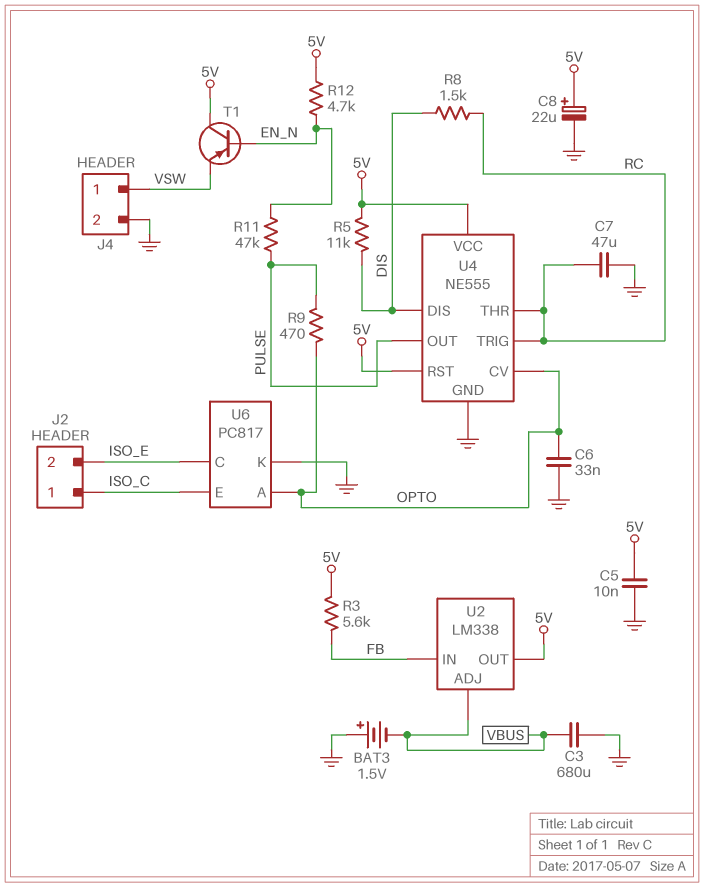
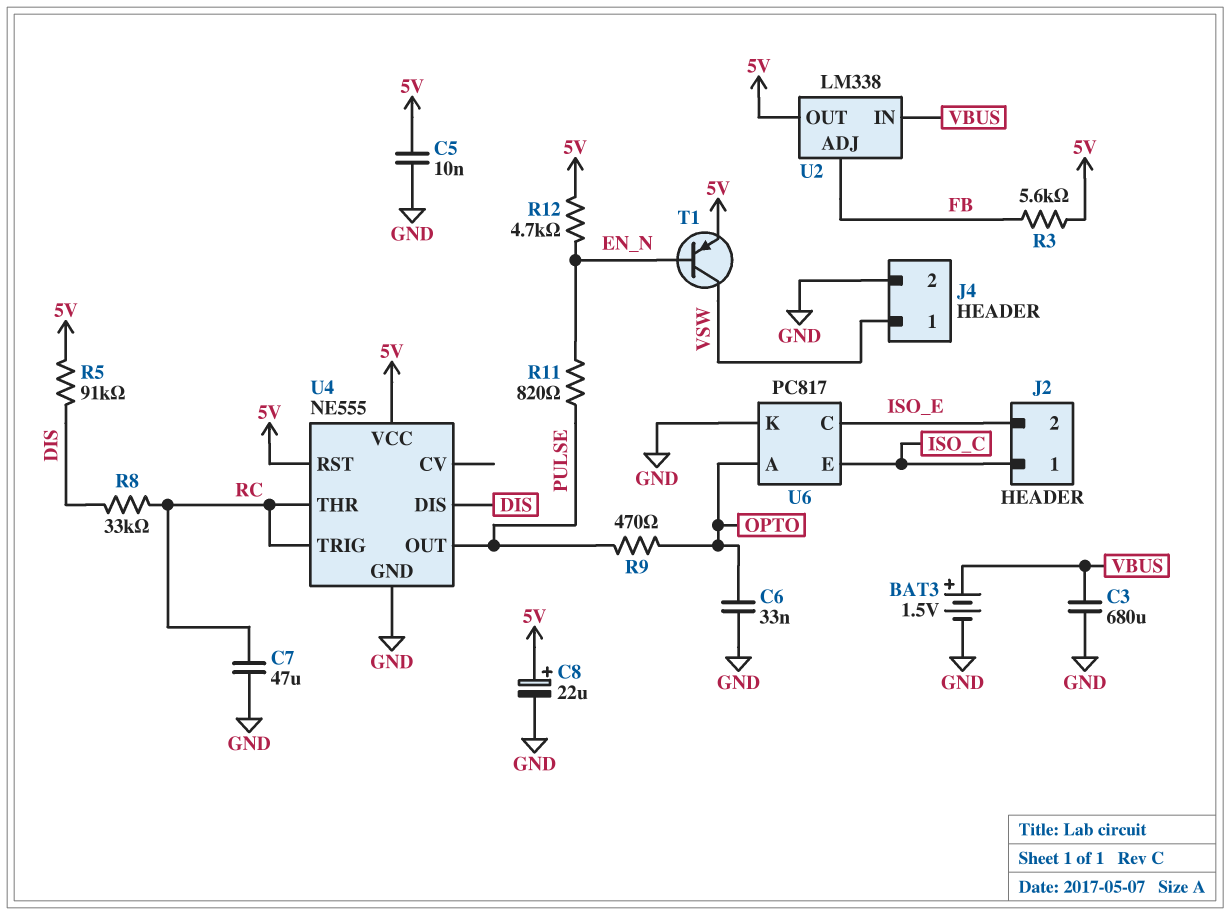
BAT3: 1.5V (plus GND, minus VBUS) -> 1.5V (plus VBUS, minus GND)
R5: 11k (5V, DIS) -> 91k (5V, DIS)
R8: 1.5k (DIS, RC) -> 33k (DIS, RC)
R11: 47k (EN_N, PULSE) -> 820 (EN_N, PULSE)
T1: PNP (B EN_N, C 5V, E VSW) -> PNP (B EN_N, C VSW, E 5V)
U2 pin ADJ: VBUS -> FB
U2 pin IN: FB -> VBUS
U4 pin CV: OPTO -> none

